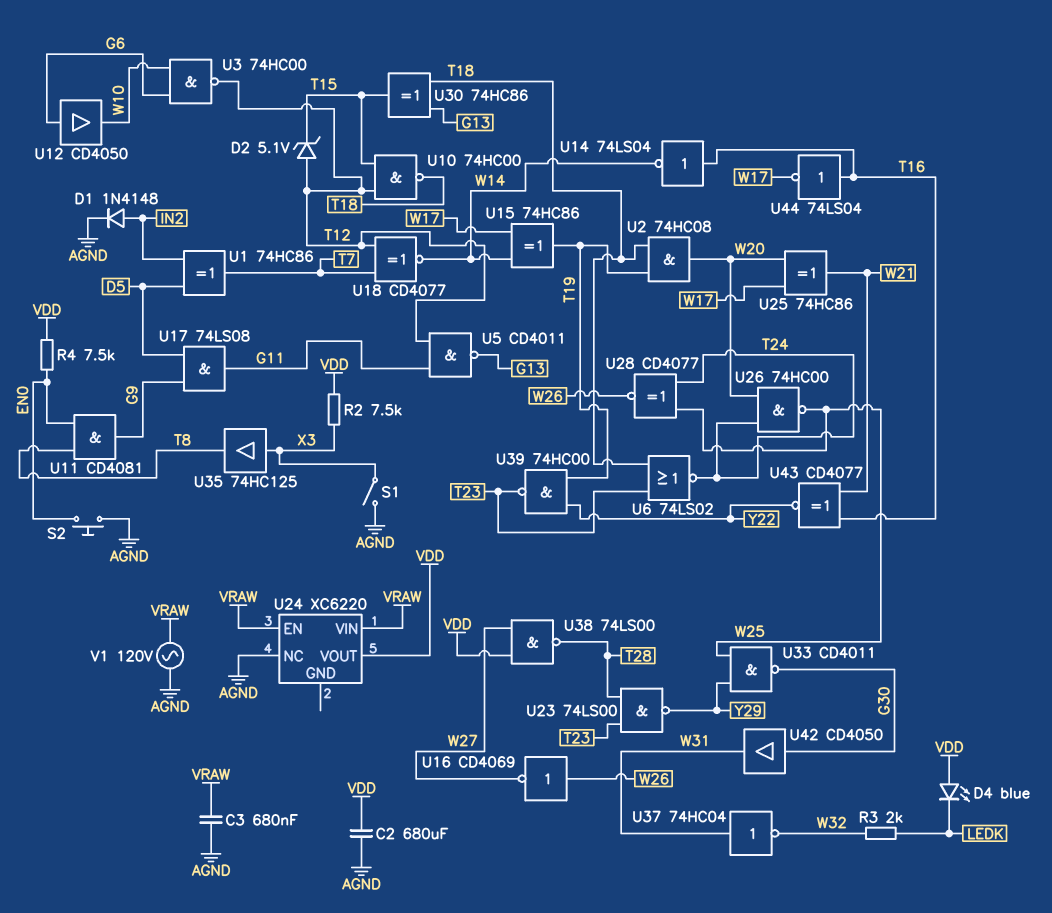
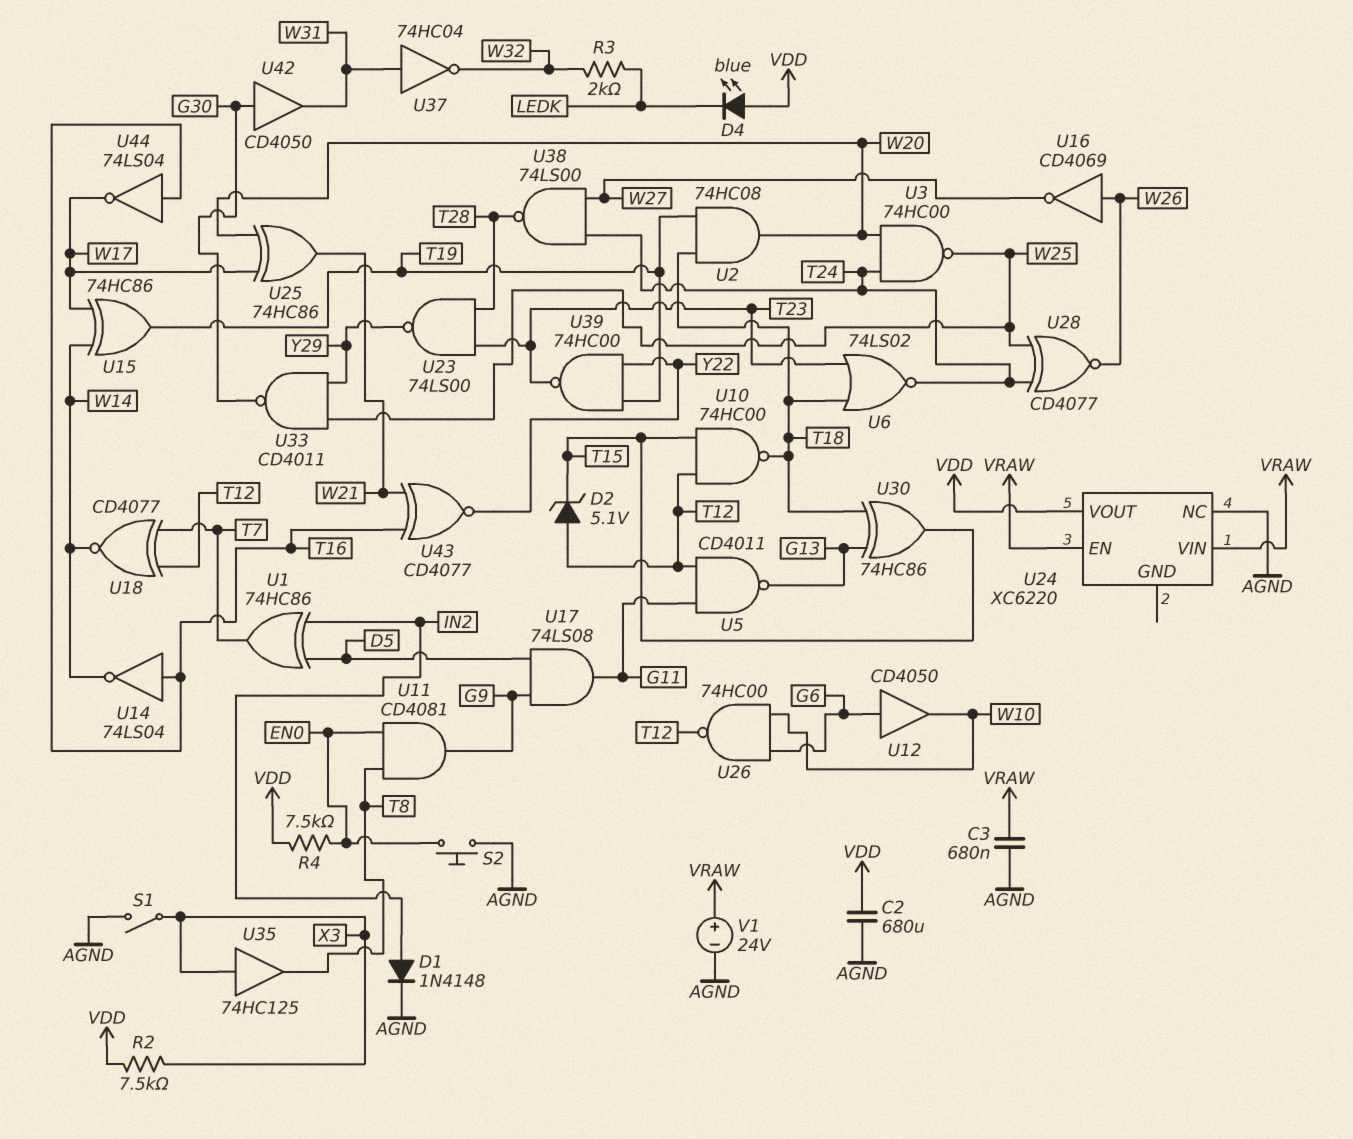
U3: NAND 74HC00 (in G6, in W10, out T12) -> NAND 74HC00 (in T24, in W20, out W25)
U26: NAND 74HC00 (in T24, in W20, out W25) -> NAND 74HC00 (in G6, in W10, out T12)
U38: NAND 74LS00 (in VDD, in W27, out T28) -> NAND 74LS00 (in T24, in W27, out T28)
V1: AC 120V (AGND, VRAW) -> 24V (plus VRAW, minus AGND)

